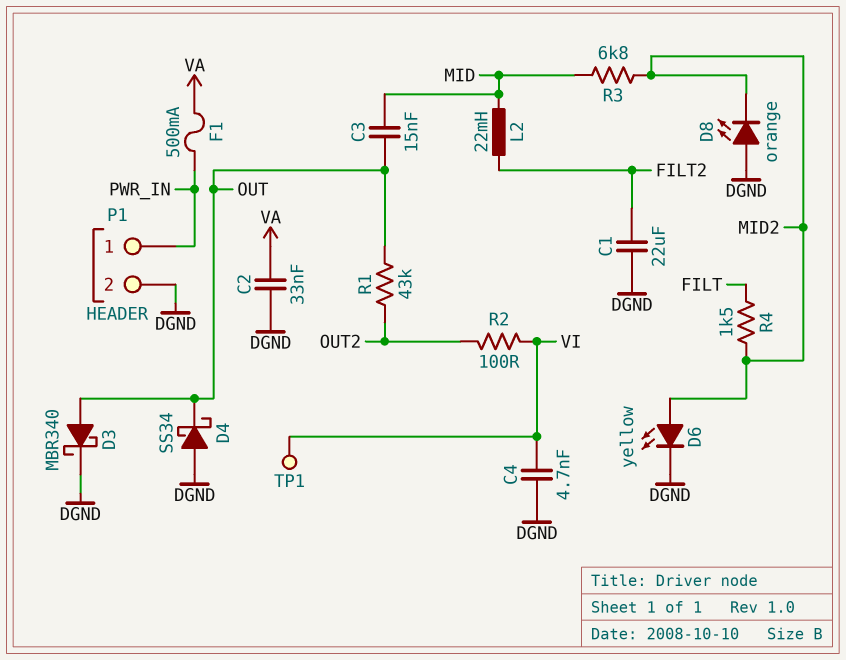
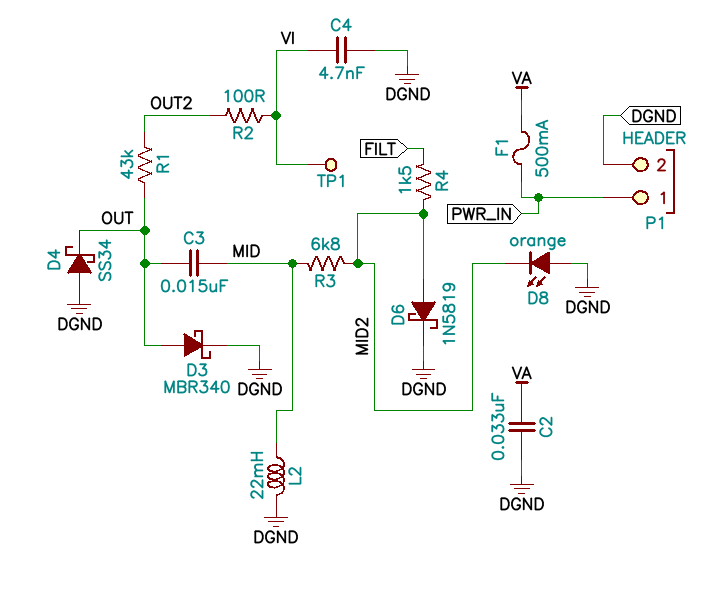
C1: 22uF (DGND, FILT2) -> none
D6: LED yellow (A MID2, K DGND) -> schottky 1N5819 (A MID2, K DGND)
L2: 22mH (FILT2, MID) -> 22mH (DGND, MID)

